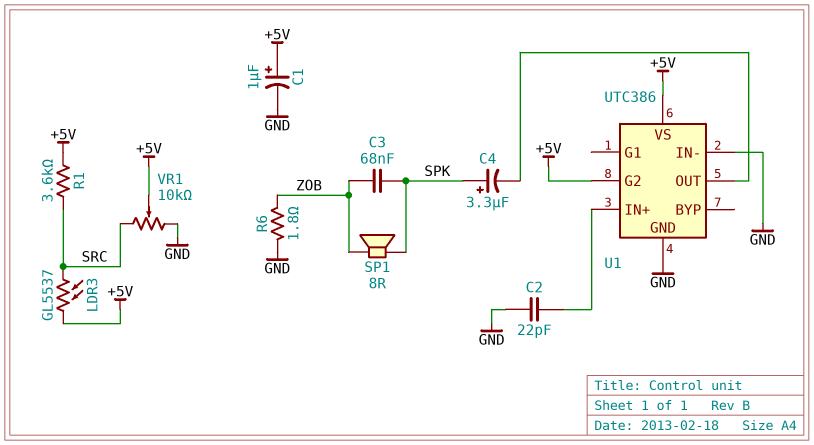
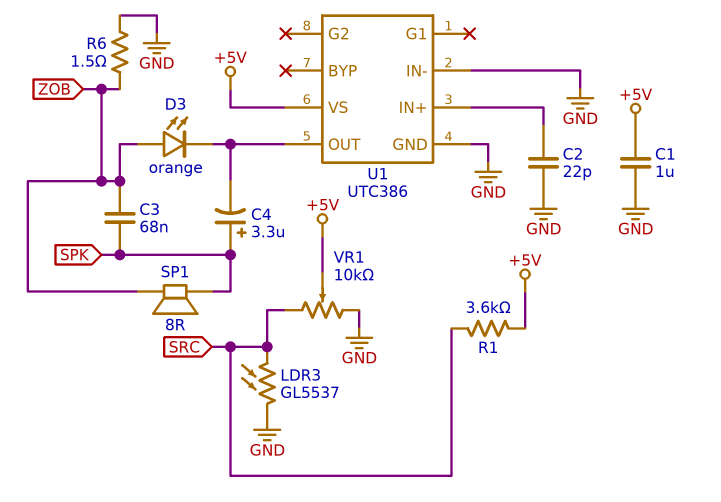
C1: 1uF (plus +5V, minus GND) -> 1uF (+5V, GND)
D3: none -> LED orange (A ZOB, K U1/OUT)
LDR3: GL5537 (+5V, SRC) -> GL5537 (GND, SRC)
R6: 1.8 (GND, ZOB) -> 1.5 (GND, ZOB)
U1 pin G2: +5V -> none

